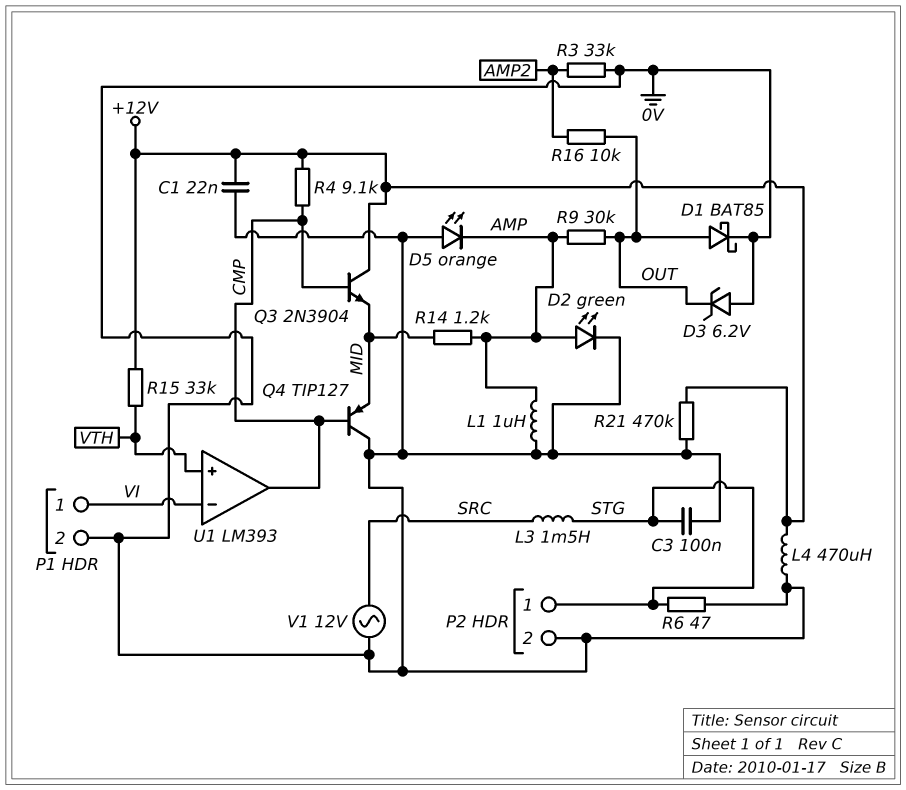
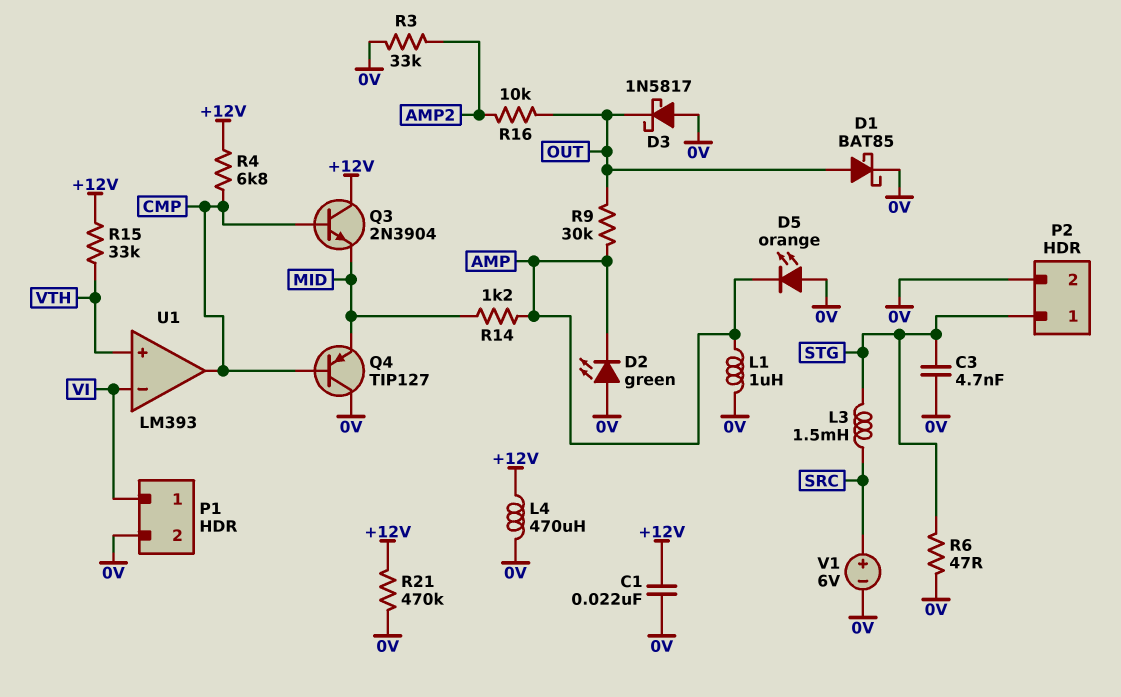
C3: 100nF (0V, STG) -> 4.7nF (0V, STG)
D2: LED green (A AMP, K 0V) -> LED green (A 0V, K AMP)
D3: zener 6.2V (A 0V, K OUT) -> schottky 1N5817 (A 0V, K OUT)
R4: 9.1k (+12V, CMP) -> 6.8k (+12V, CMP)
V1: AC 12V (0V, SRC) -> 6V (plus SRC, minus 0V)

